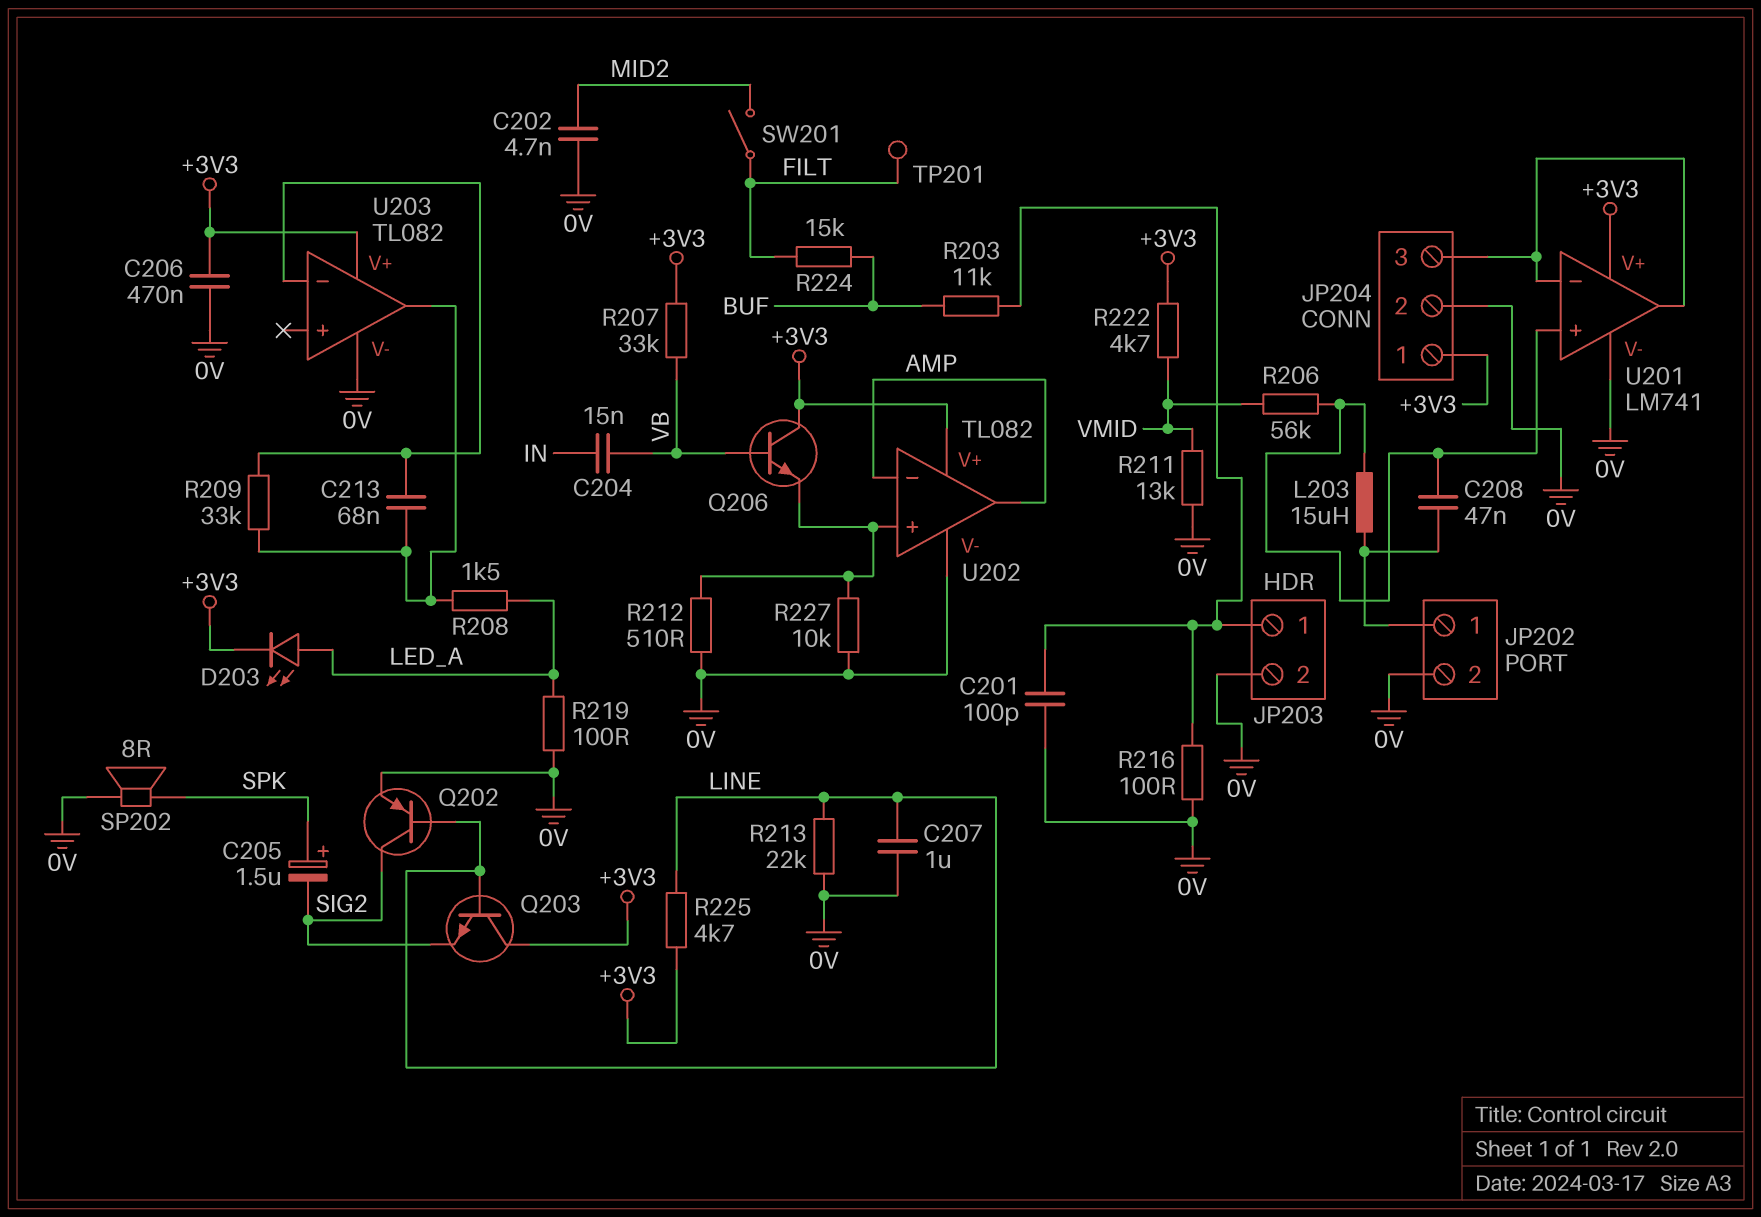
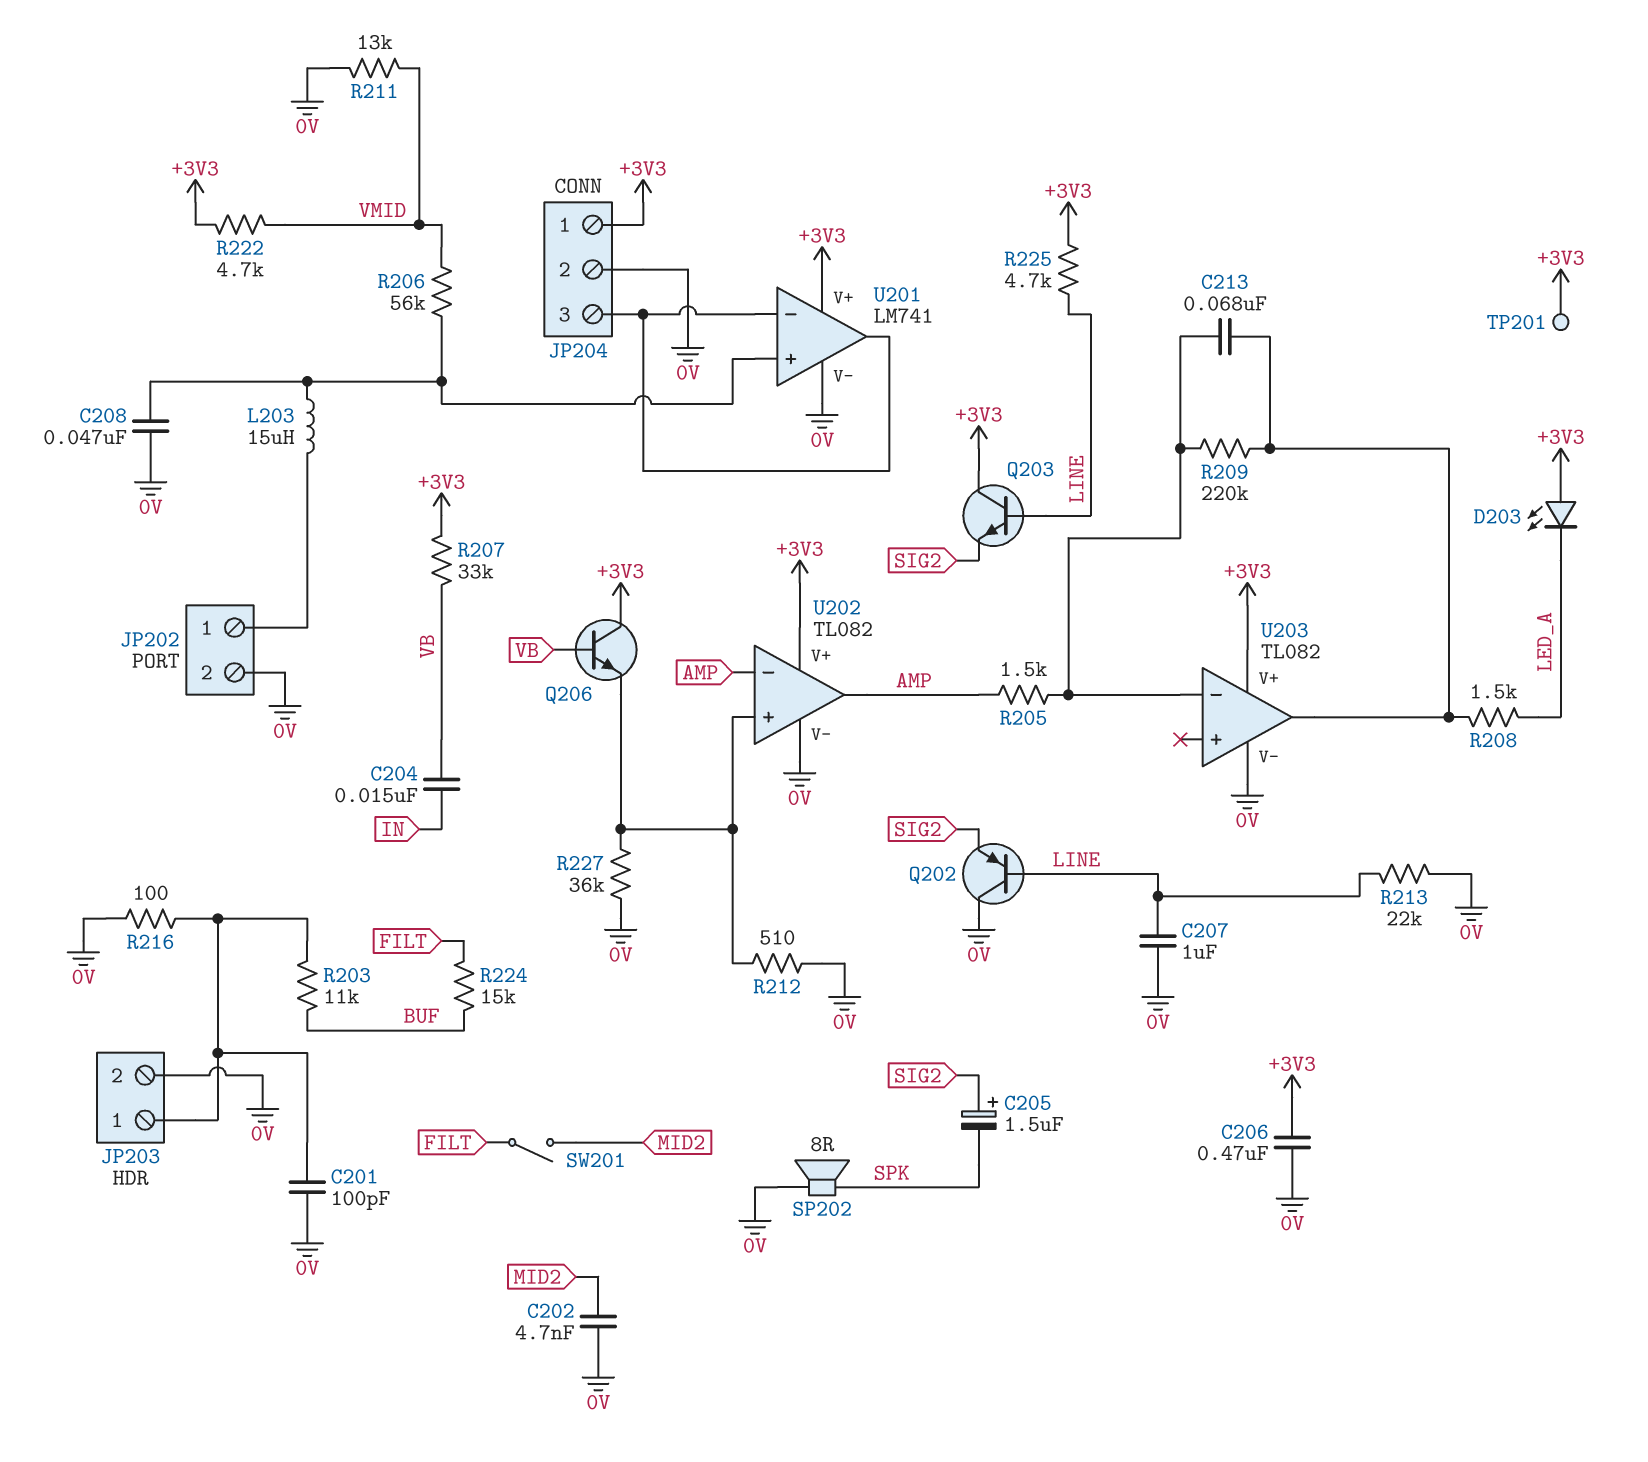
C205: 1.5uF (plus SPK, minus SIG2) -> 1.5uF (plus SIG2, minus SPK)
C208: 47nF (JP202/1, U201/in+) -> 47nF (0V, U201/in+)
D203: LED (A LED_A, K +3V3) -> LED (A +3V3, K LED_A)
Q202: PNP (B LINE, C SIG2, E 0V) -> PNP (B LINE, C 0V, E SIG2)
R205: none -> 1.5k (AMP, U203/in-)
R209: 33k (U203/in-, U203/out) -> 220k (U203/in-, U203/out)
R219: 100 (0V, LED_A) -> none
R227: 10k (0V, U202/in+) -> 36k (0V, U202/in+)
TP201: test point (FILT) -> test point (+3V3)

